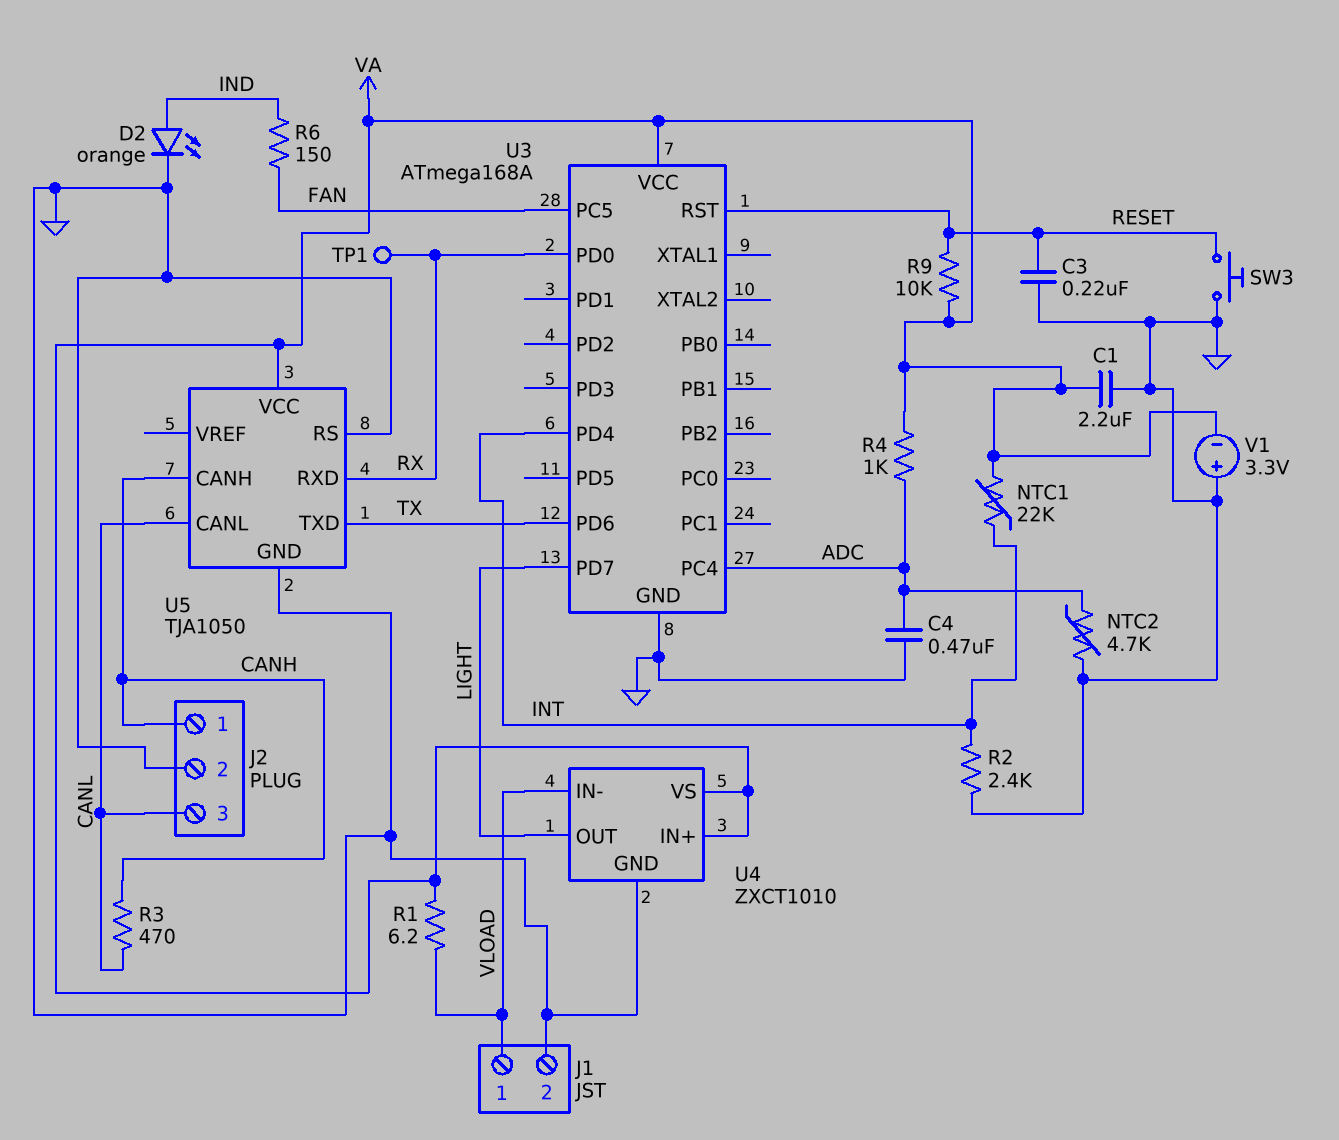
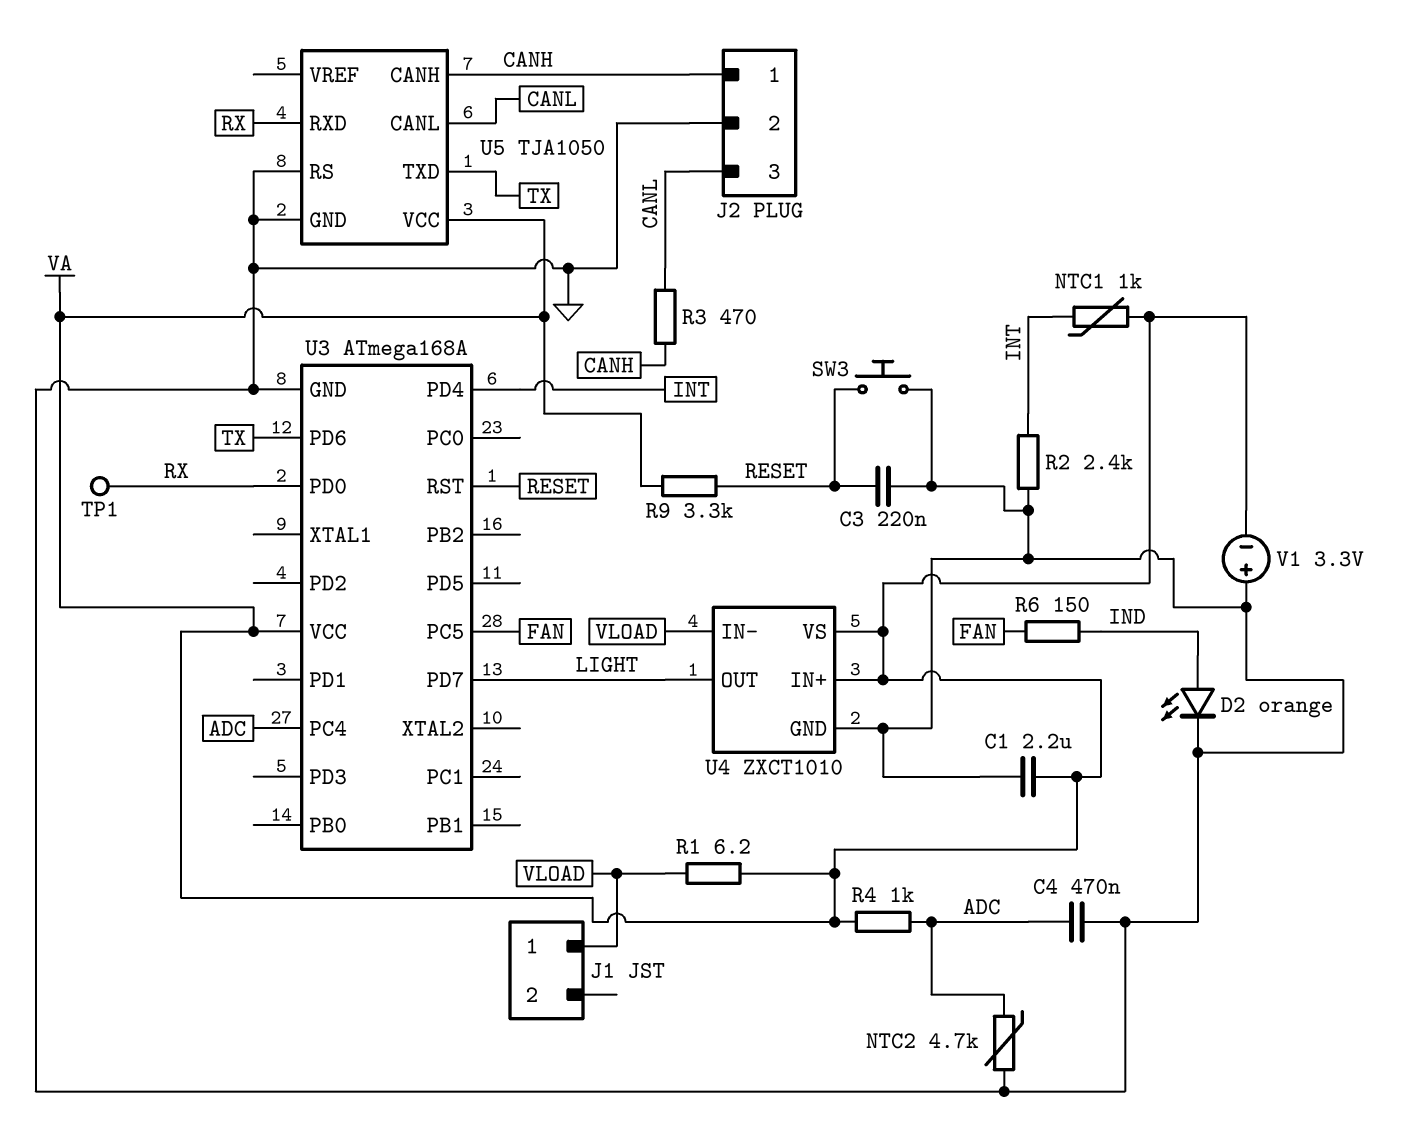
J1 pin 2: GND -> none
NTC1: 22k (INT, VA) -> 1k (INT, VA)
R9: 10k (RESET, VA) -> 3.3k (RESET, VA)

